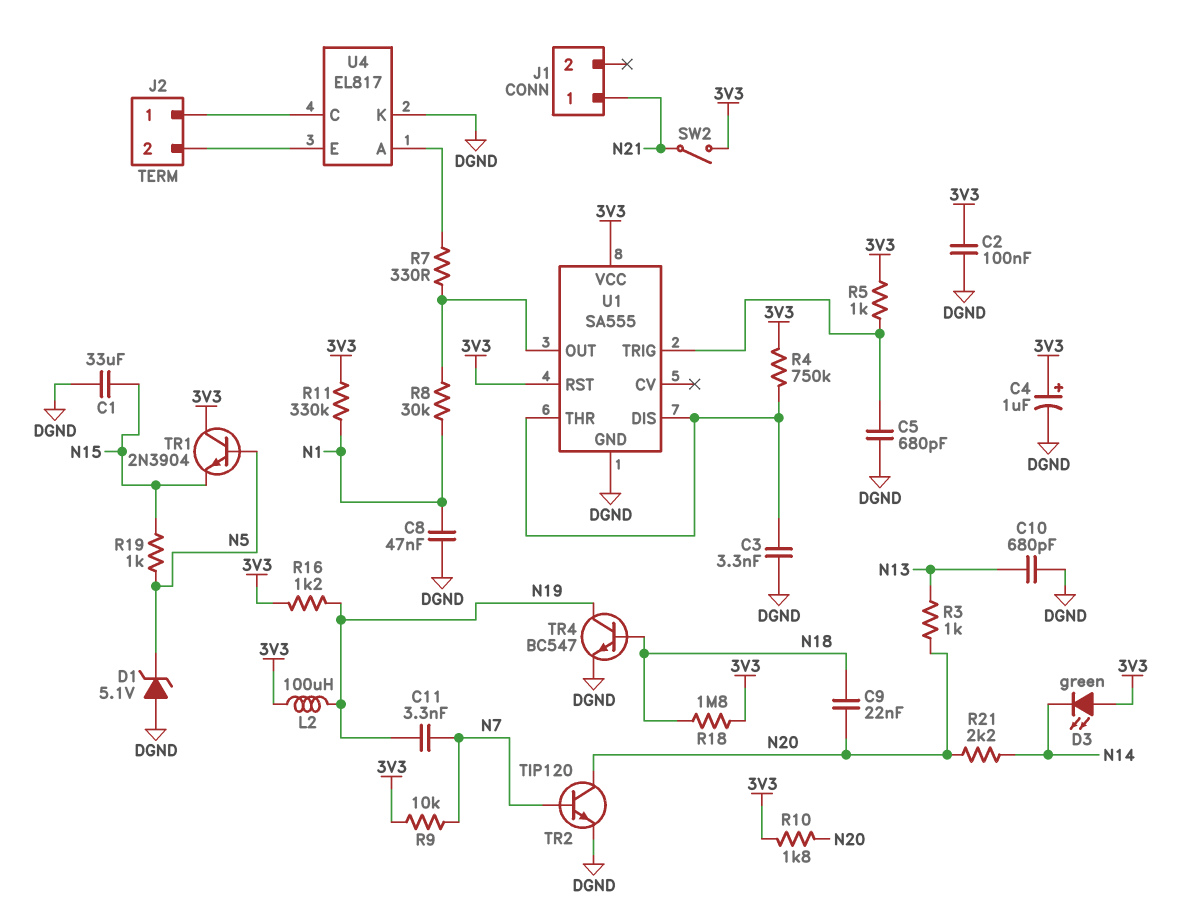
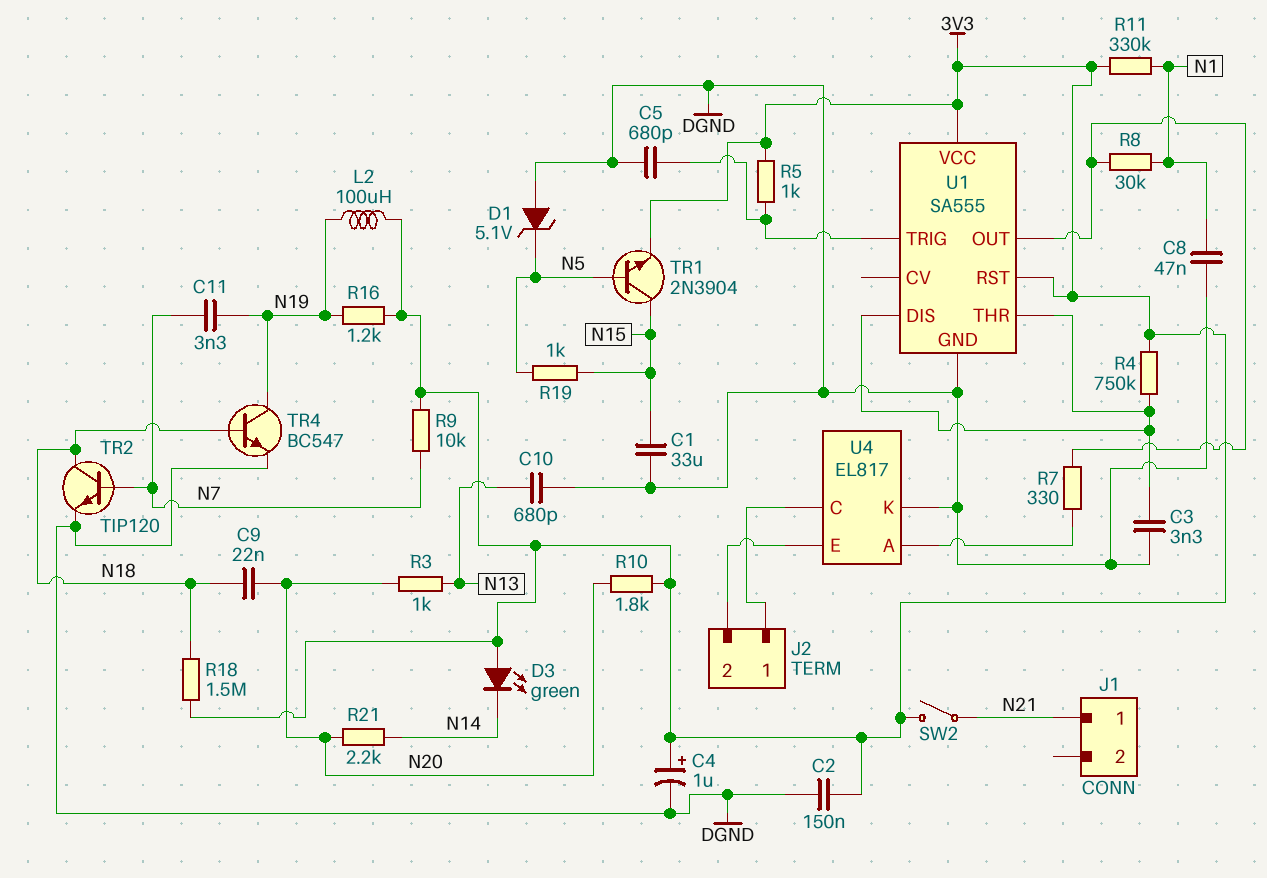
C2: 100nF (3V3, DGND) -> 150nF (3V3, DGND)
R18: 1.8M (3V3, N18) -> 1.5M (3V3, N18)
TR1: NPN 2N3904 (B N5, C 3V3, E N15) -> NPN 2N3904 (B N5, C N15, E 3V3)
TR2: NPN TIP120 (B N7, C N20, E DGND) -> NPN TIP120 (B N7, C N18, E DGND)

